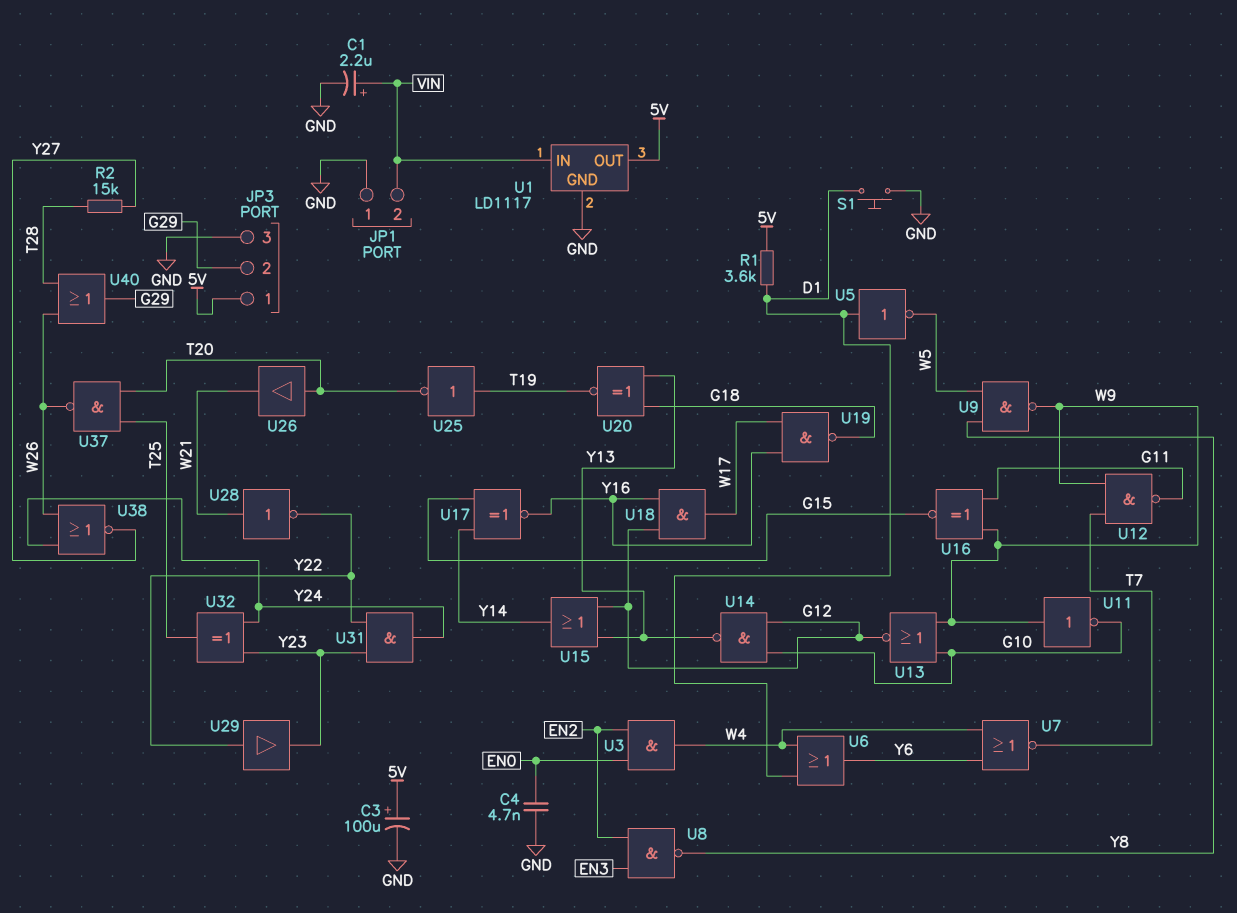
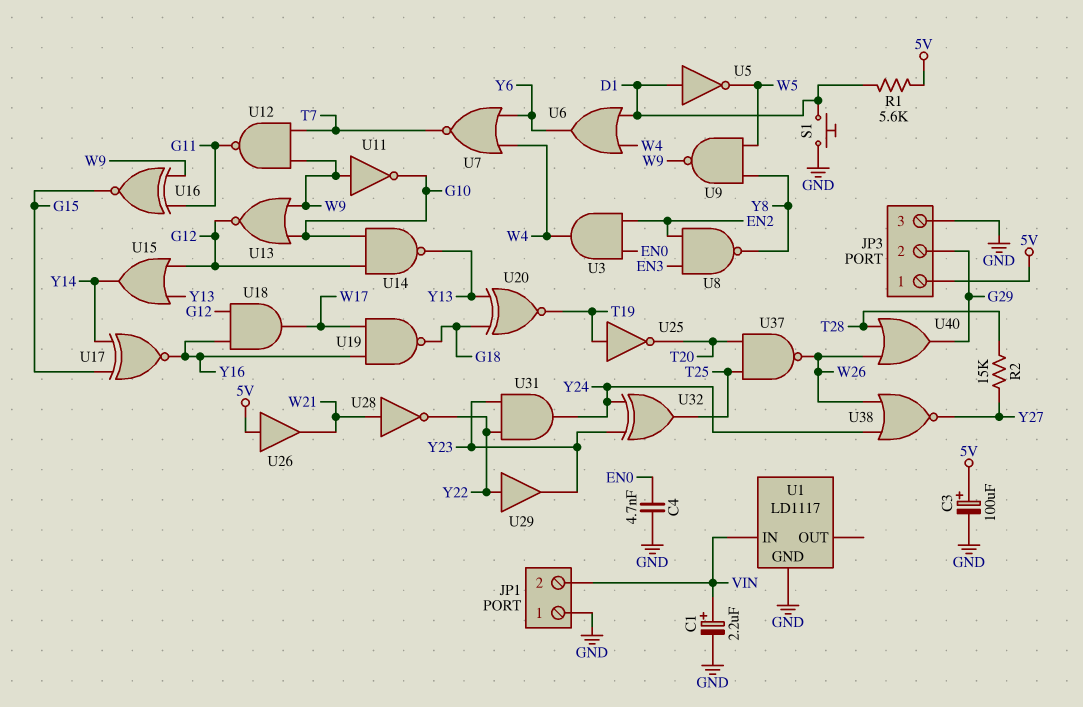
R1: 3.6k (5V, D1) -> 5.6k (5V, D1)
U1 pin OUT: 5V -> none
U26: buffer (in T20, out W21) -> buffer (in 5V, out W21)

